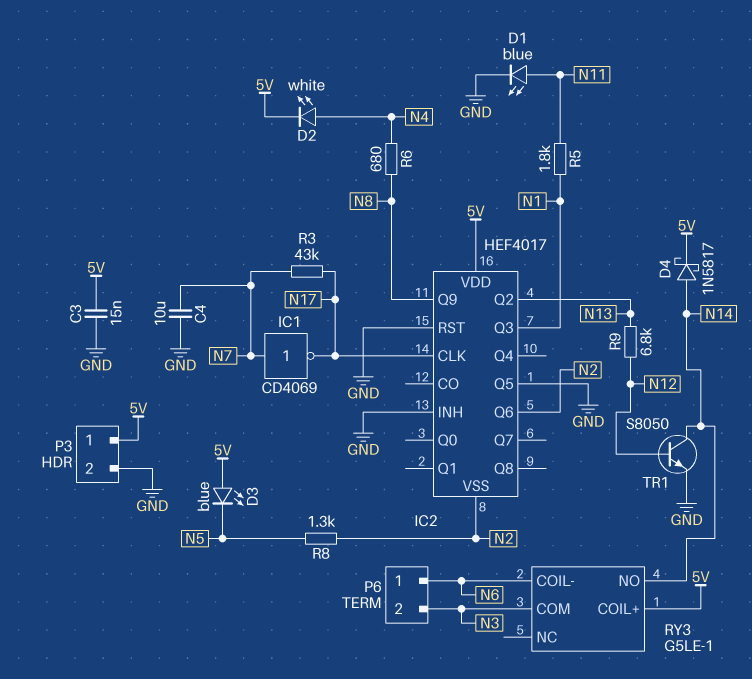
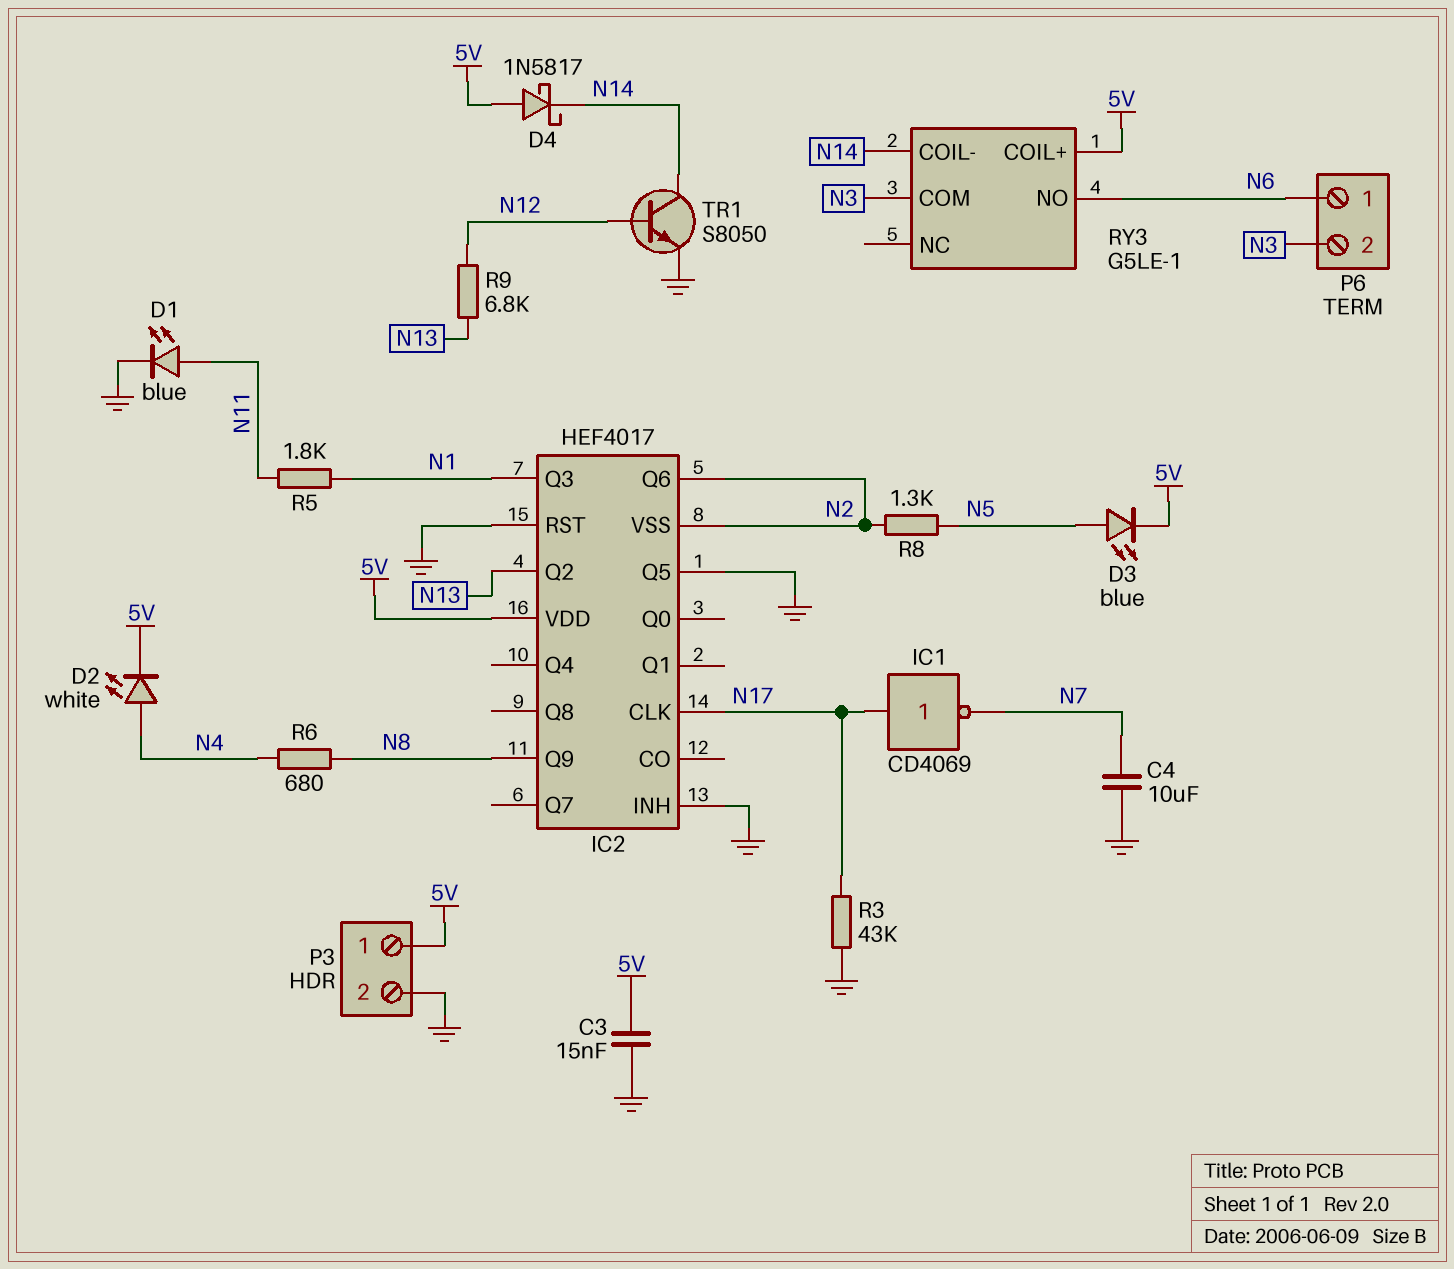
D3: LED blue (A 5V, K N5) -> LED blue (A N5, K 5V)
D4: schottky 1N5817 (A N14, K 5V) -> schottky 1N5817 (A 5V, K N14)
IC1: NOT CD4069 (in N7, out N17) -> NOT CD4069 (in N17, out N7)
R3: 43k (N7, N17) -> 43k (GND, N17)
RY3 pin COIL-: N6 -> N14
RY3 pin NO: N14 -> N6

